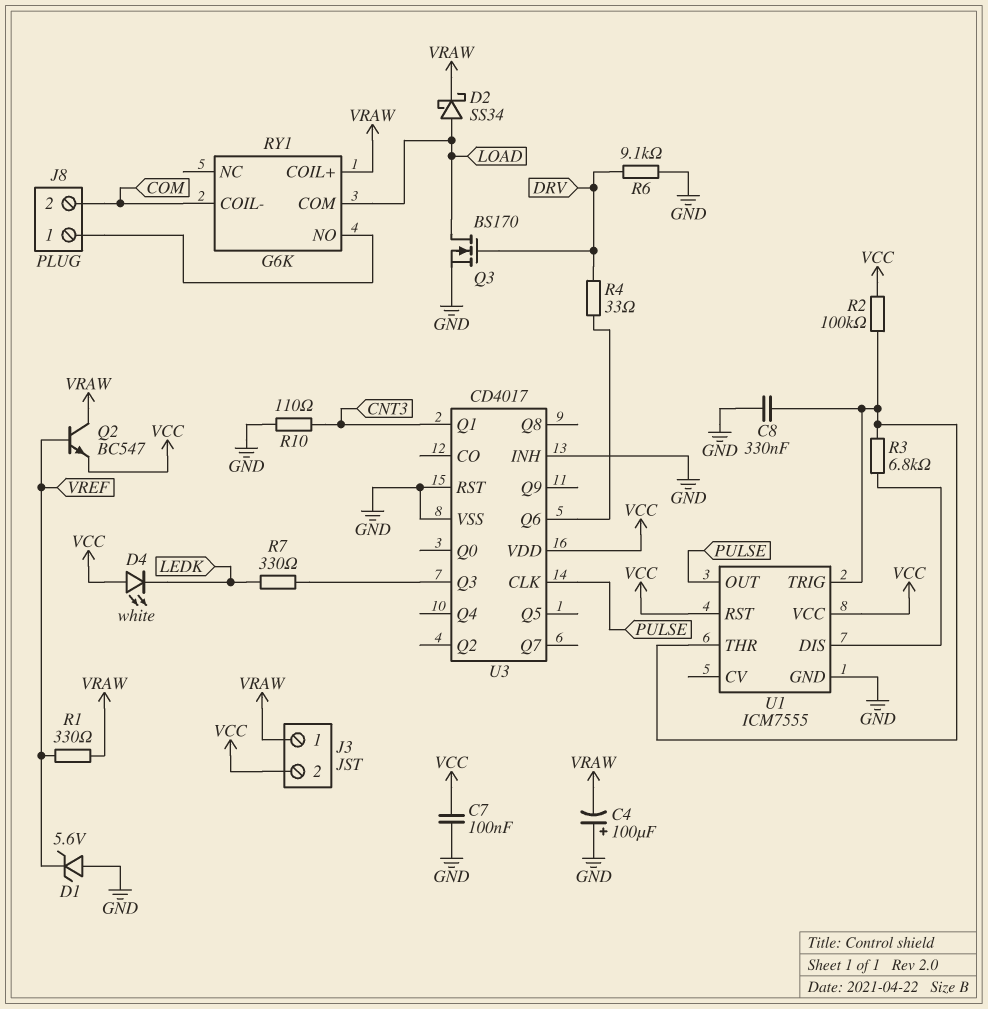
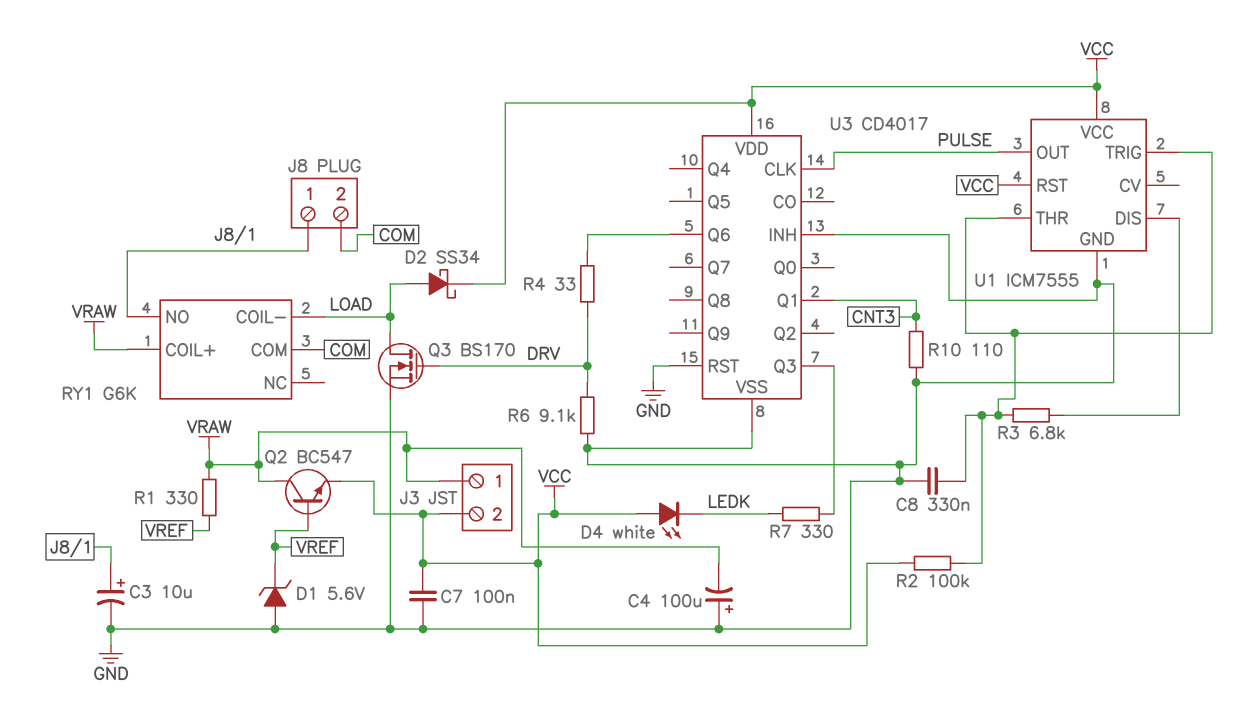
C3: none -> 10uF (plus J8/1, minus GND)
D2: schottky SS34 (A LOAD, K VRAW) -> schottky SS34 (A LOAD, K VCC)
RY1 pin COIL-: COM -> LOAD
RY1 pin COM: LOAD -> COM

